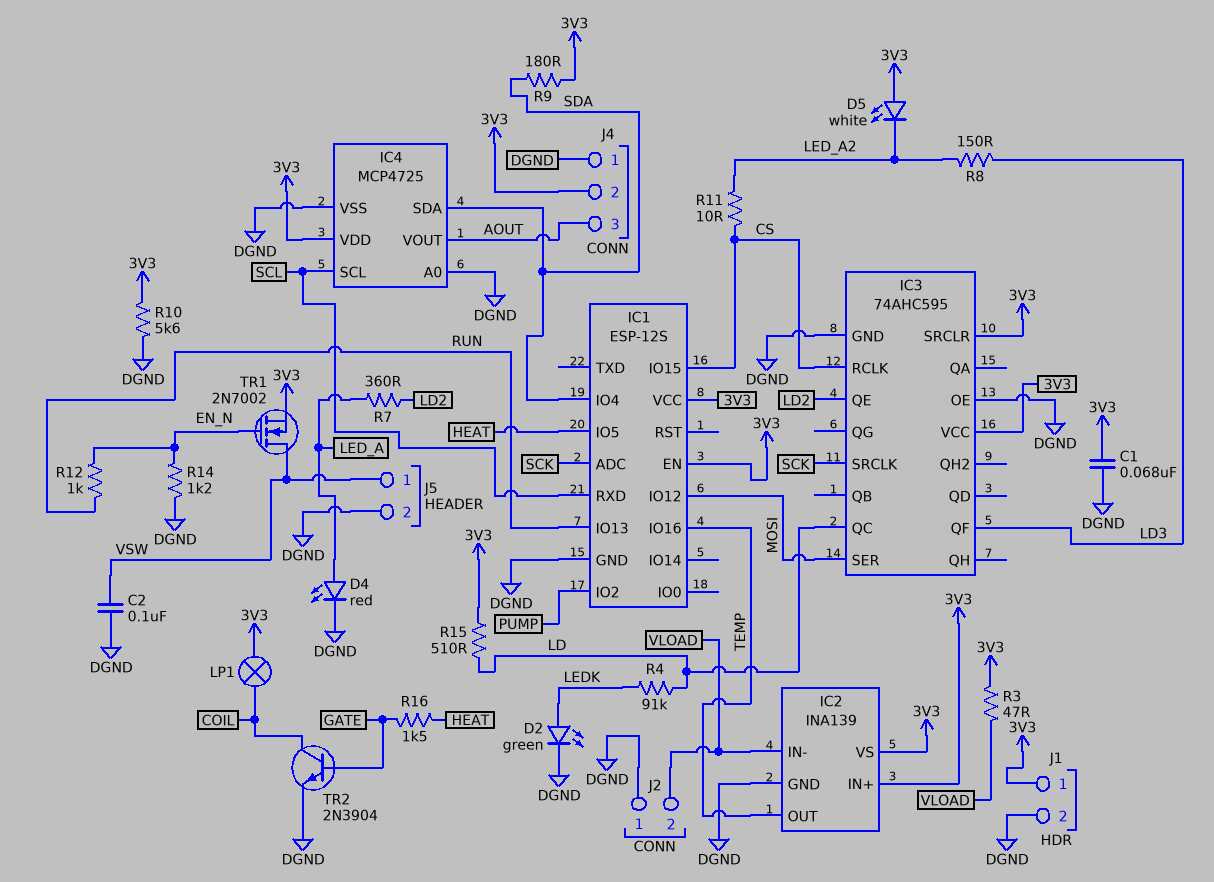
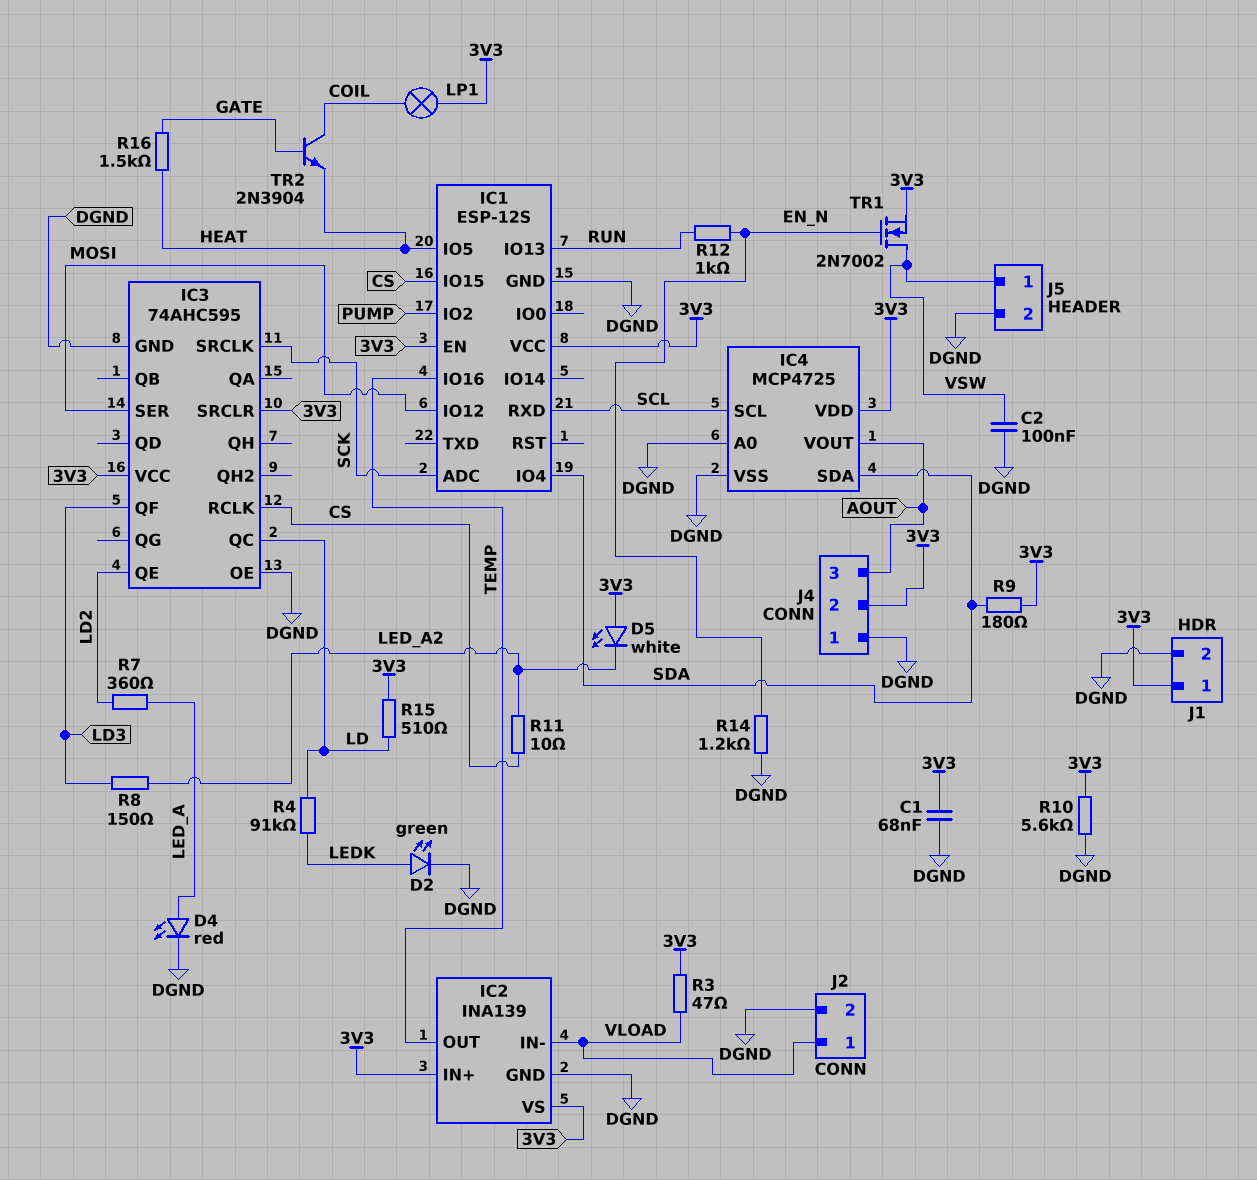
J2 pin 1: DGND -> VLOAD
J2 pin 2: VLOAD -> DGND
TR2: NPN 2N3904 (B GATE, C COIL, E DGND) -> NPN 2N3904 (B GATE, C COIL, E HEAT)

